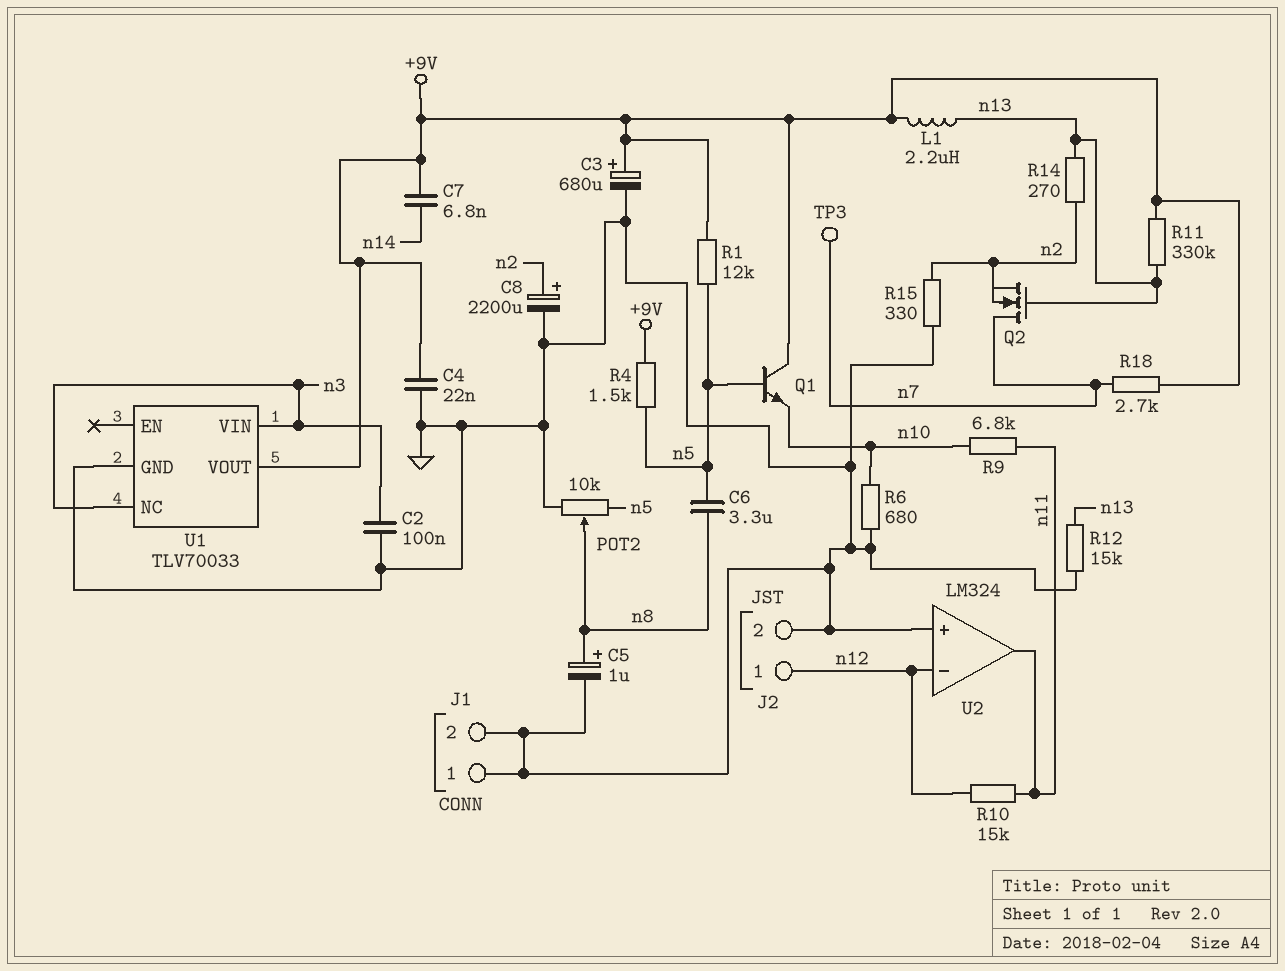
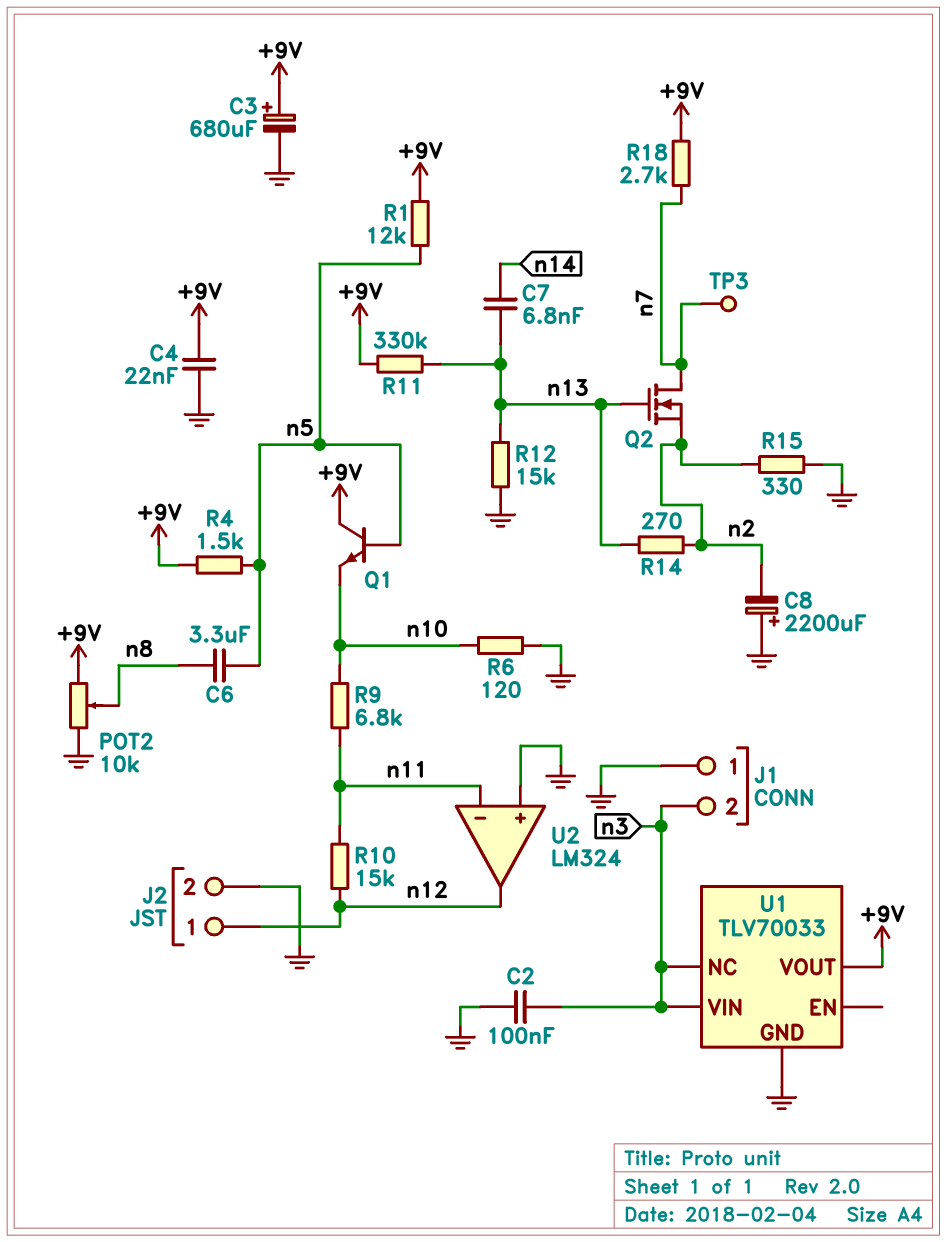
C5: 1uF (plus n8, minus GND) -> none
C7: 6.8nF (+9V, n14) -> 6.8nF (n13, n14)
C8: 2200uF (plus n2, minus GND) -> 2200uF (plus GND, minus n2)
J1 pin 2: GND -> n3
L1: 2.2uH (+9V, n13) -> none
POT2: 10k (GND, n5, wiper n8) -> 10k (+9V, GND, wiper n8)
R6: 680 (GND, n10) -> 120 (GND, n10)
U2 pin in-: n12 -> n11
U2 pin out: n11 -> n12

